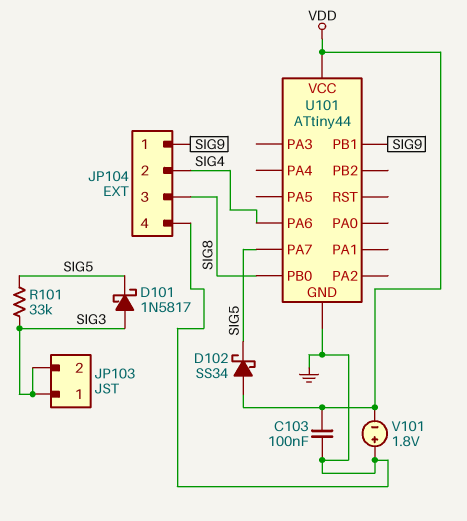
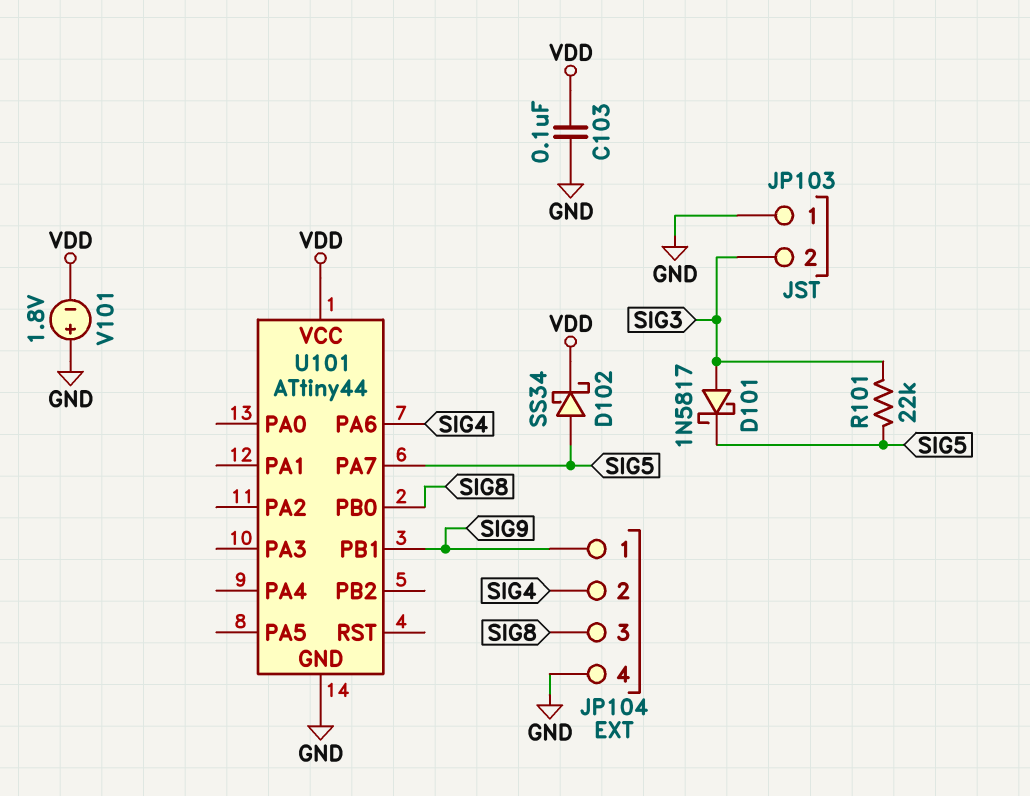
D102: schottky SS34 (A VDD, K SIG5) -> schottky SS34 (A SIG5, K VDD)
JP103 pin 1: SIG3 -> GND
R101: 33k (SIG3, SIG5) -> 22k (SIG3, SIG5)

